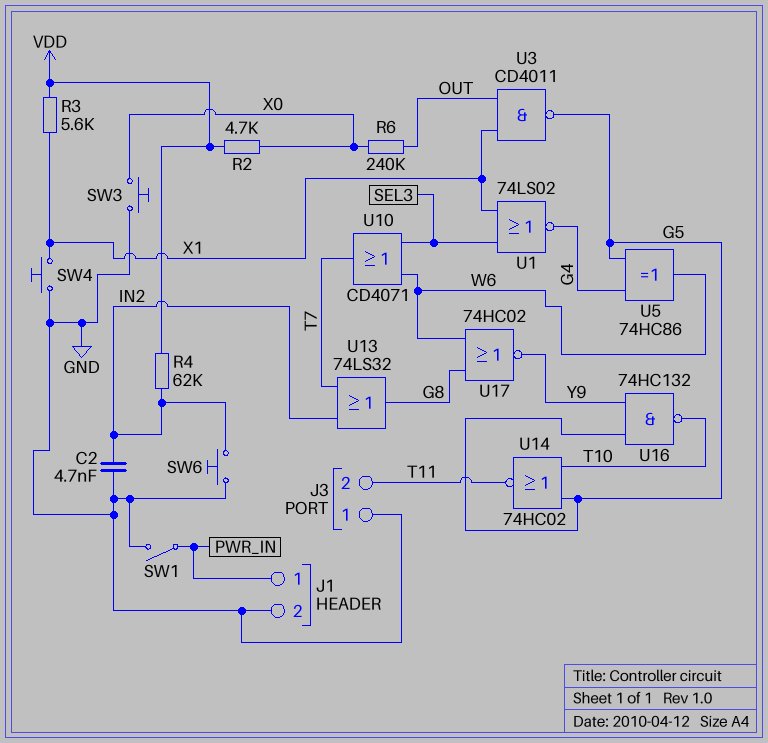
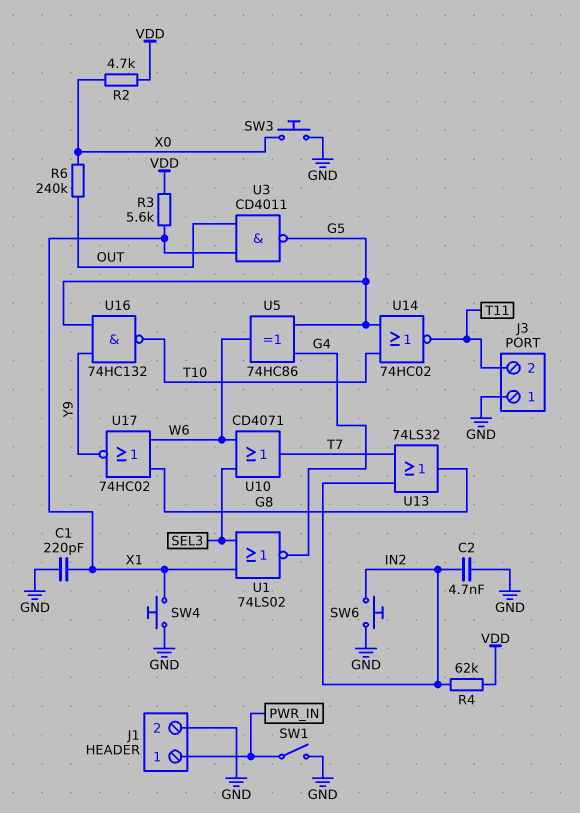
C1: none -> 220pF (GND, X1)

